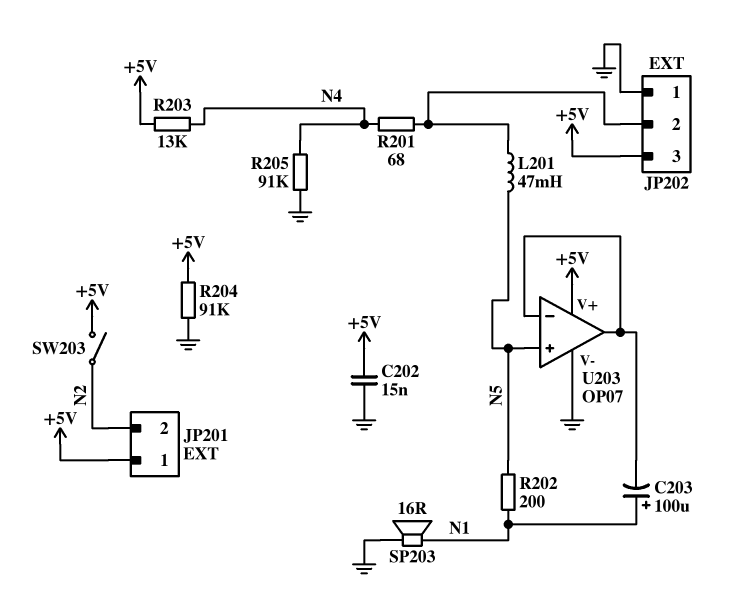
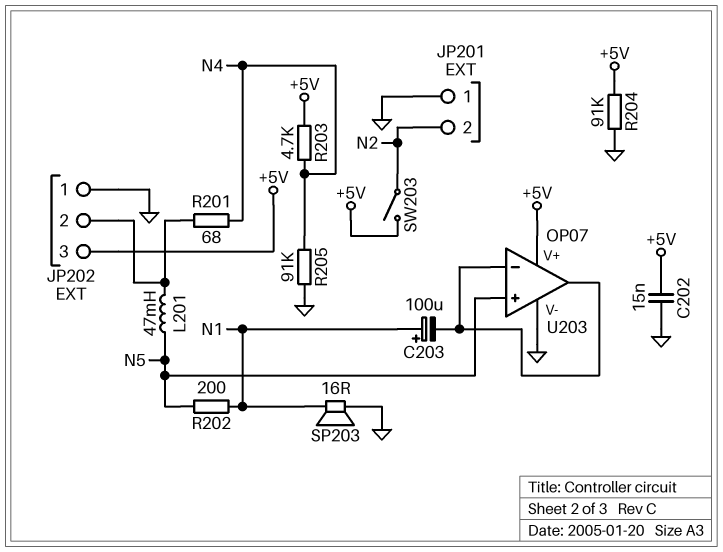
JP201 pin 1: +5V -> GND
R203: 13k (+5V, N4) -> 4.7k (+5V, N4)

